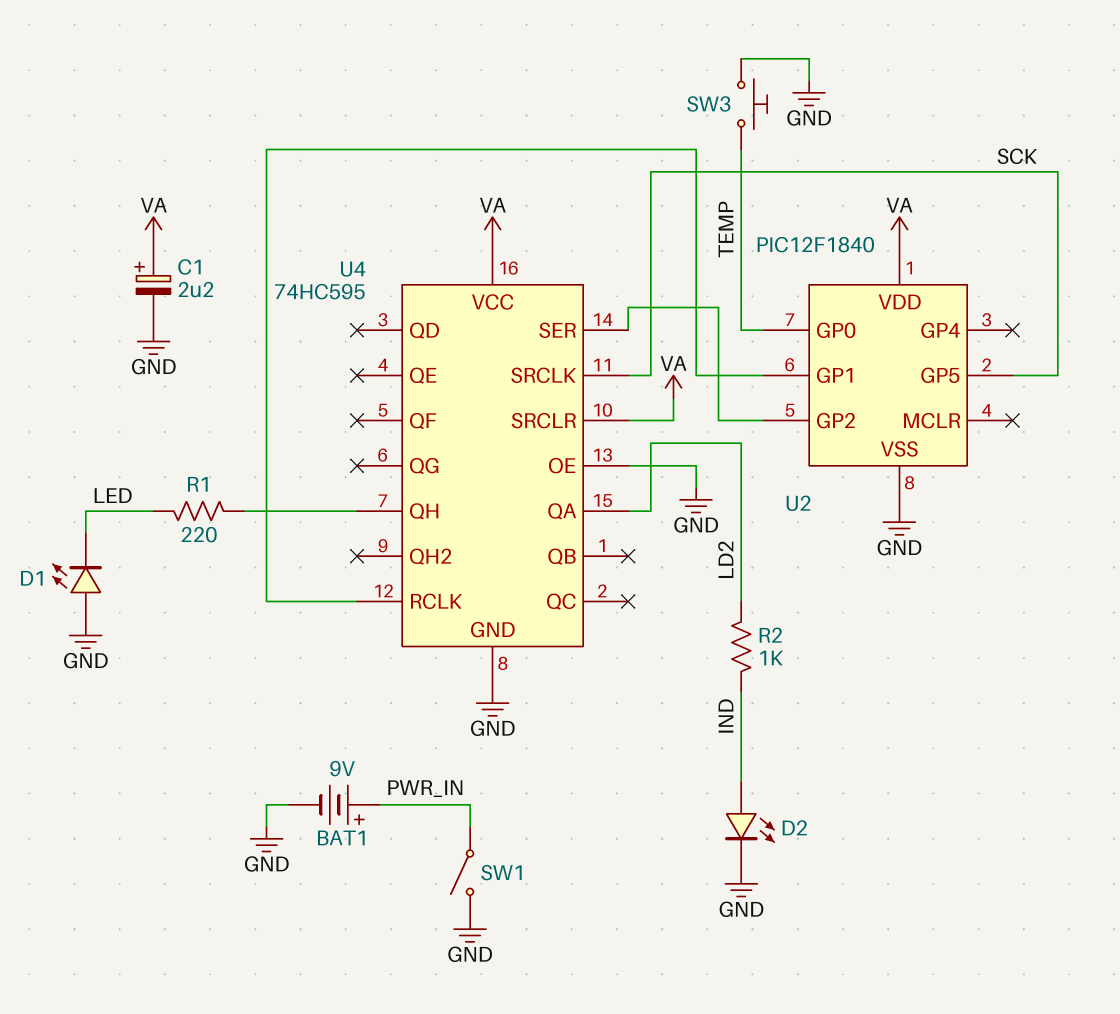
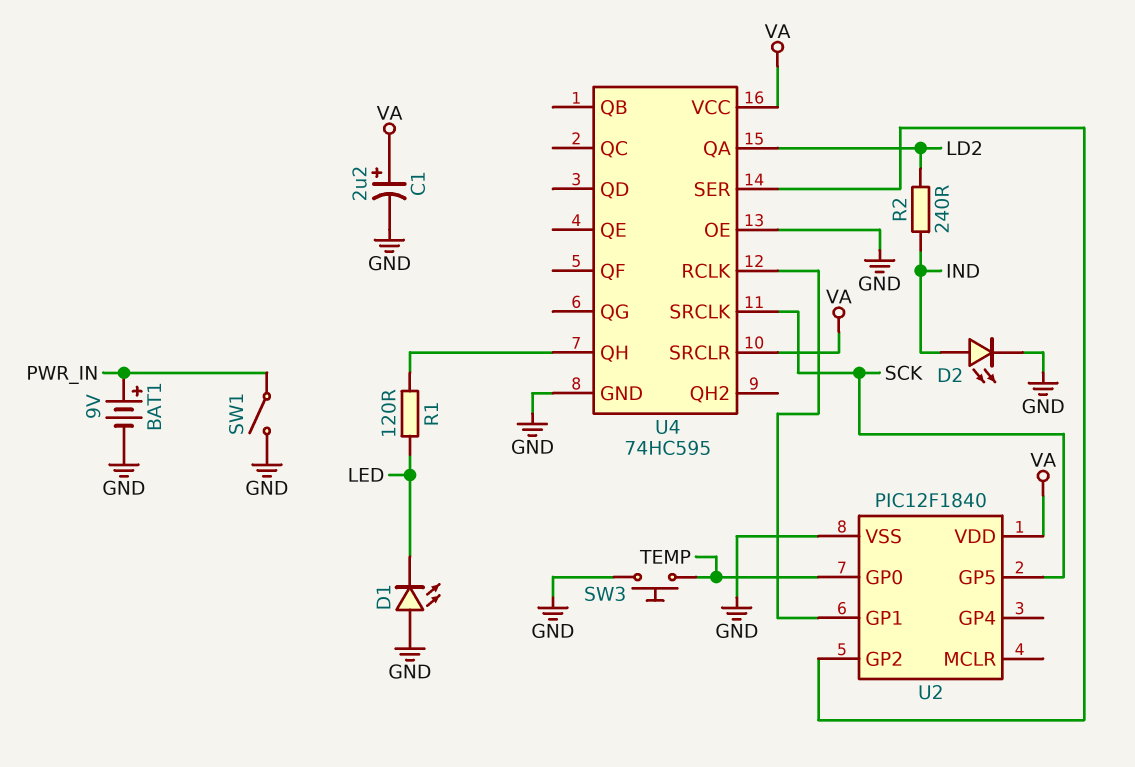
R1: 220 (LED, U4/QH) -> 120 (LED, U4/QH)
R2: 1k (IND, LD2) -> 240 (IND, LD2)

